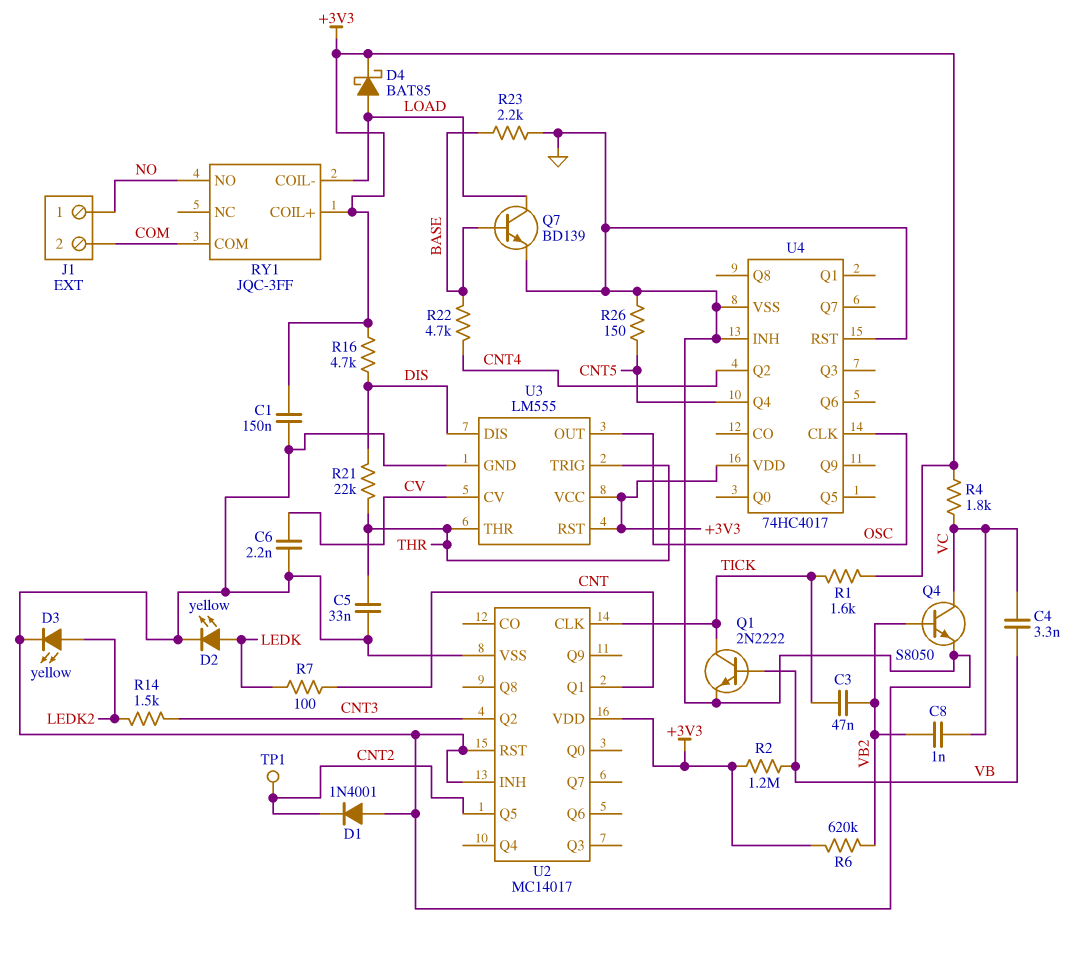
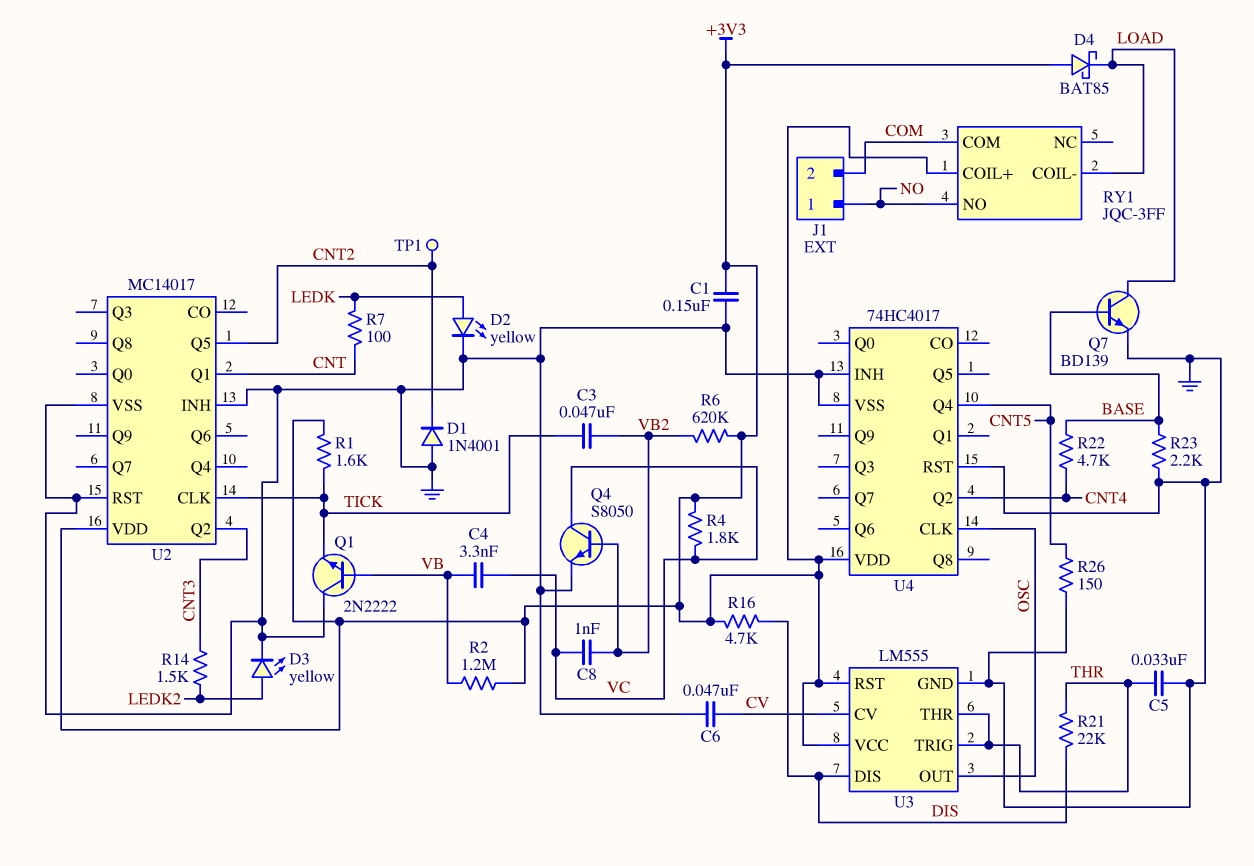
C6: 2.2nF (CV, GND) -> 47nF (CV, GND)
D4: schottky BAT85 (A LOAD, K +3V3) -> schottky BAT85 (A +3V3, K LOAD)
Q1: NPN 2N2222 (B VB, C TICK, E GND) -> NPN 2N2222 (B VB, C GND, E TICK)

